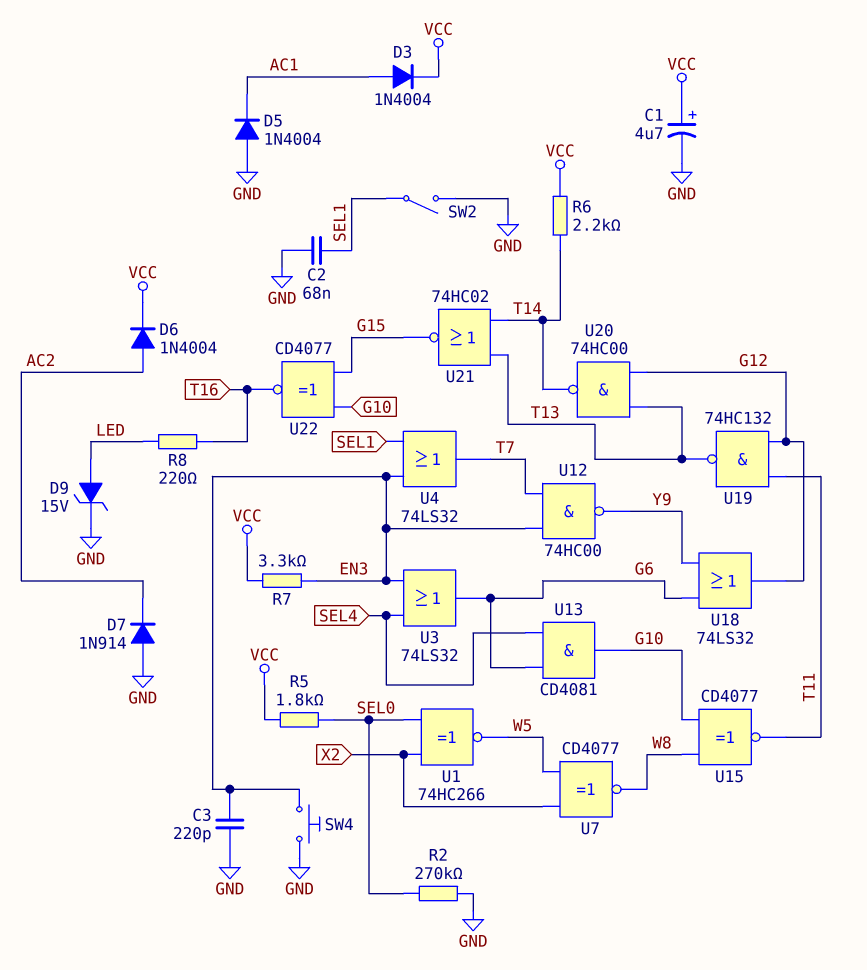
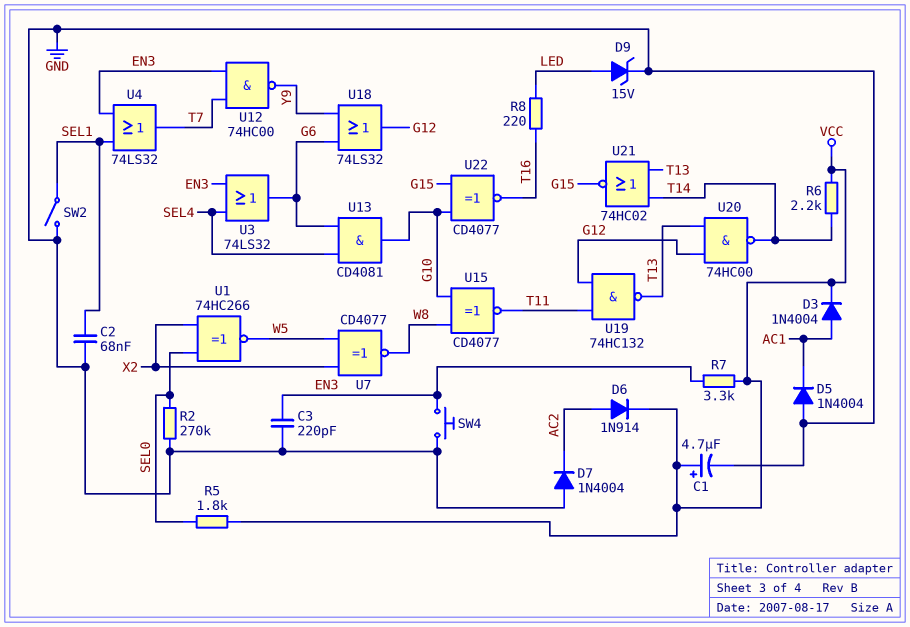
D6: diode 1N4004 (A AC2, K VCC) -> diode 1N914 (A AC2, K VCC)
D7: diode 1N914 (A GND, K AC2) -> diode 1N4004 (A GND, K AC2)

